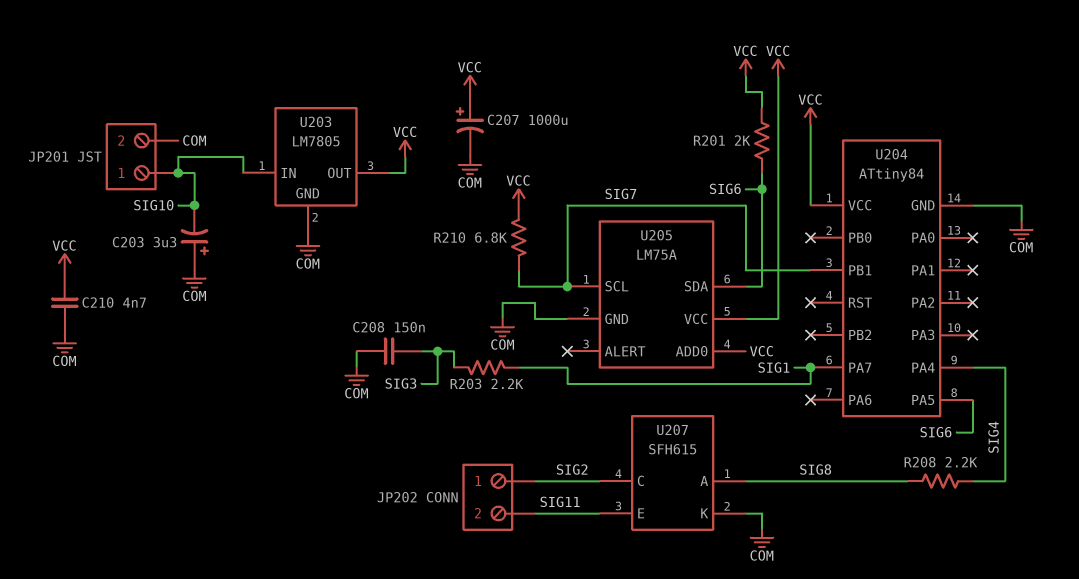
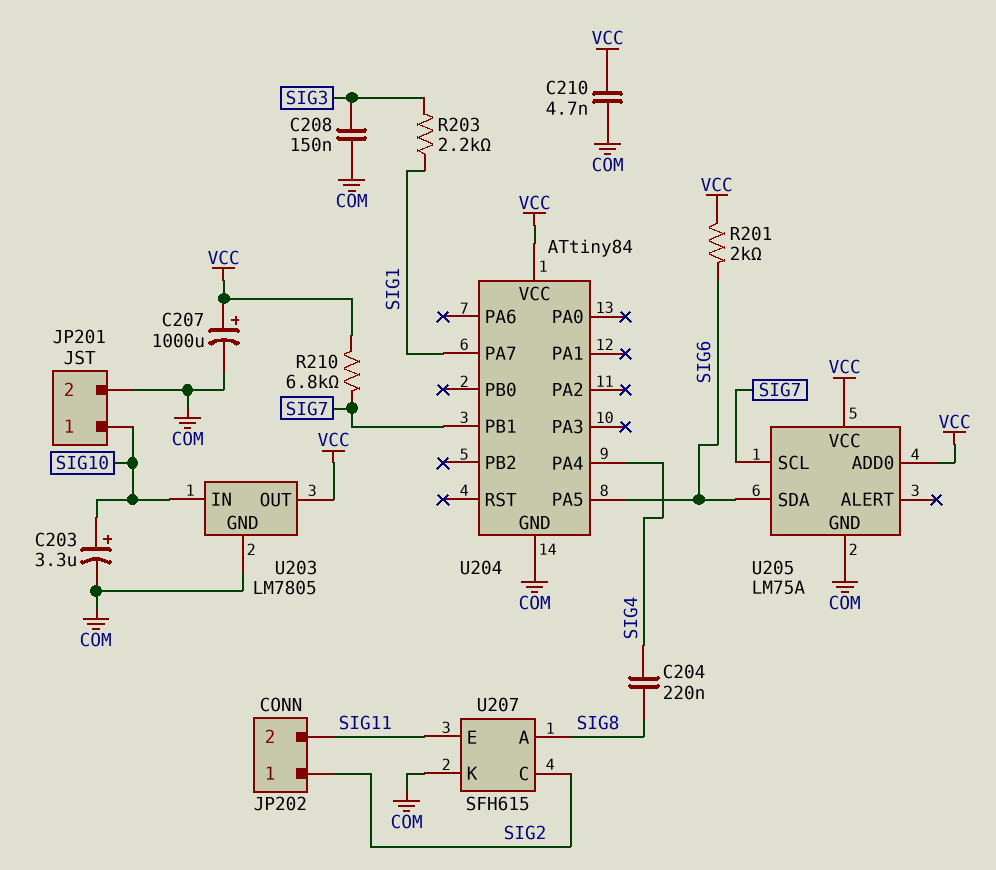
C203: 3.3uF (plus COM, minus SIG10) -> 3.3uF (plus SIG10, minus COM)
C204: none -> 220nF (SIG4, SIG8)
R208: 2.2k (SIG4, SIG8) -> none

